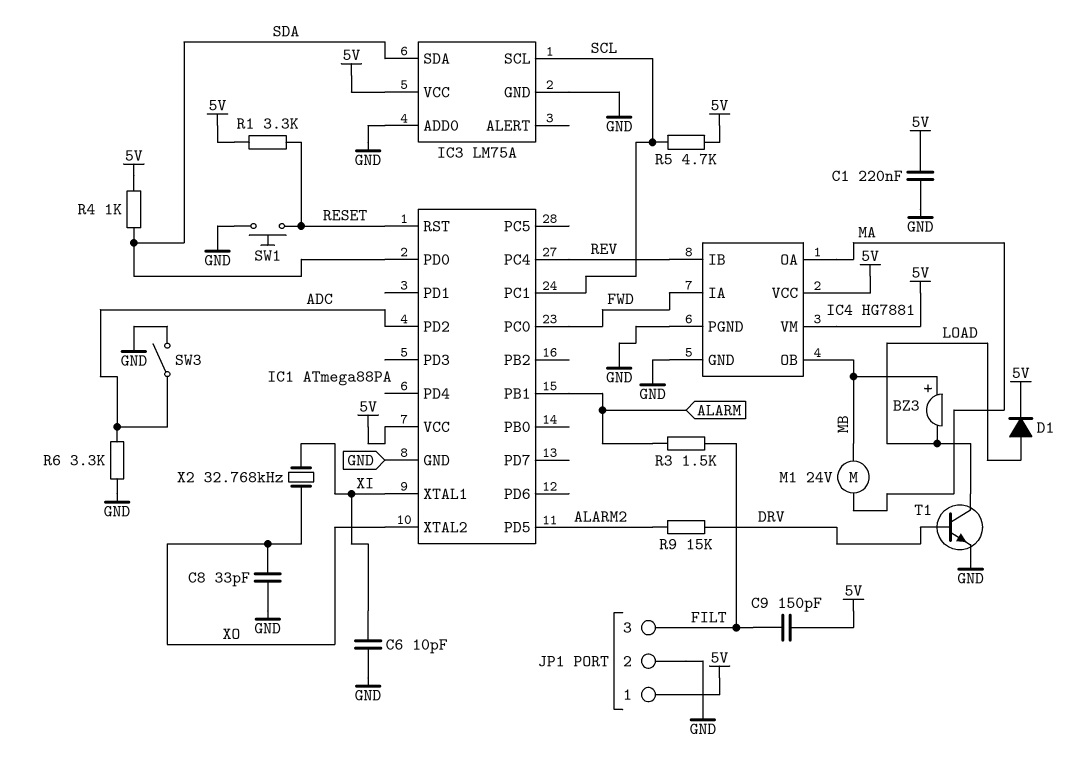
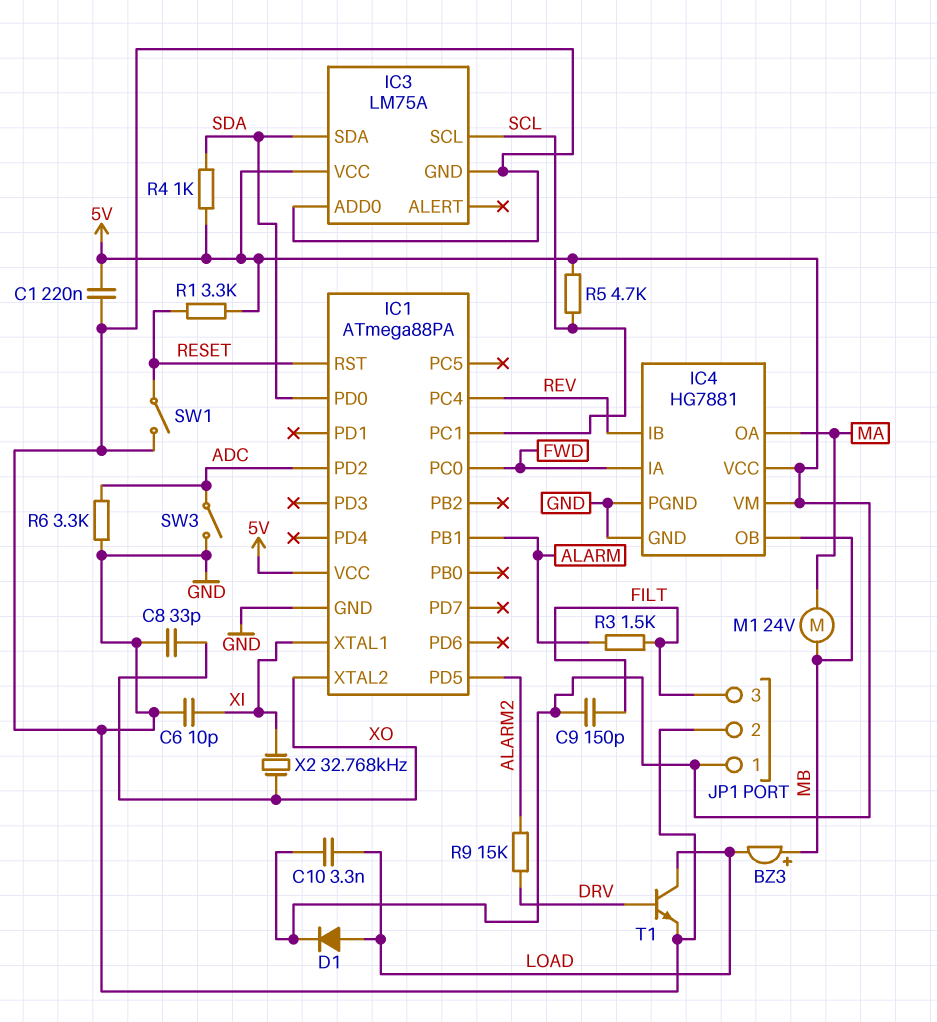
C10: none -> 3.3nF (5V, LOAD)
SW1: button (GND, RESET) -> switch (GND, RESET)

